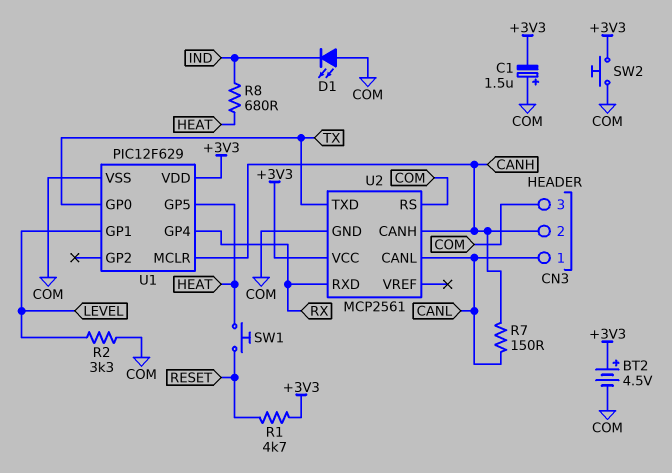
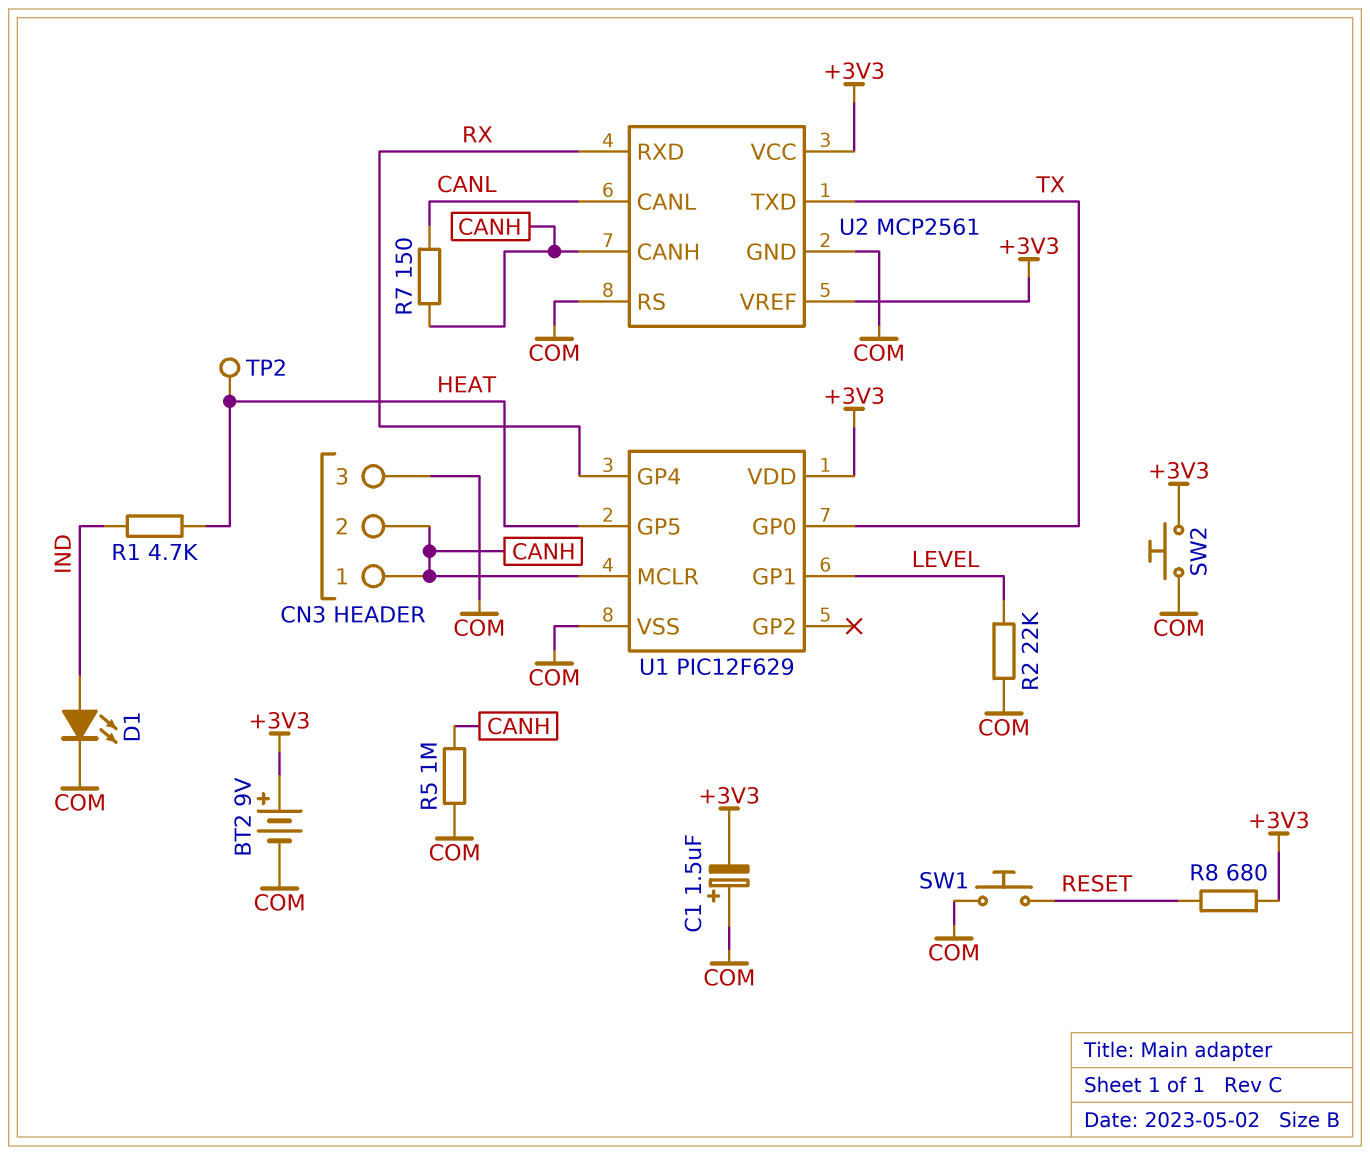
BT2: 4.5V (plus +3V3, minus COM) -> 9V (plus +3V3, minus COM)
CN3 pin 1: CANL -> CANH
D1: LED (A COM, K IND) -> LED (A IND, K COM)
R1: 4.7k (+3V3, RESET) -> 4.7k (HEAT, IND)
R2: 3.3k (COM, LEVEL) -> 22k (COM, LEVEL)
R5: none -> 1M (CANH, COM)
R8: 680 (HEAT, IND) -> 680 (+3V3, RESET)
SW1: button (HEAT, RESET) -> button (COM, RESET)
TP2: none -> test point (HEAT)
U2 pin VREF: none -> +3V3

